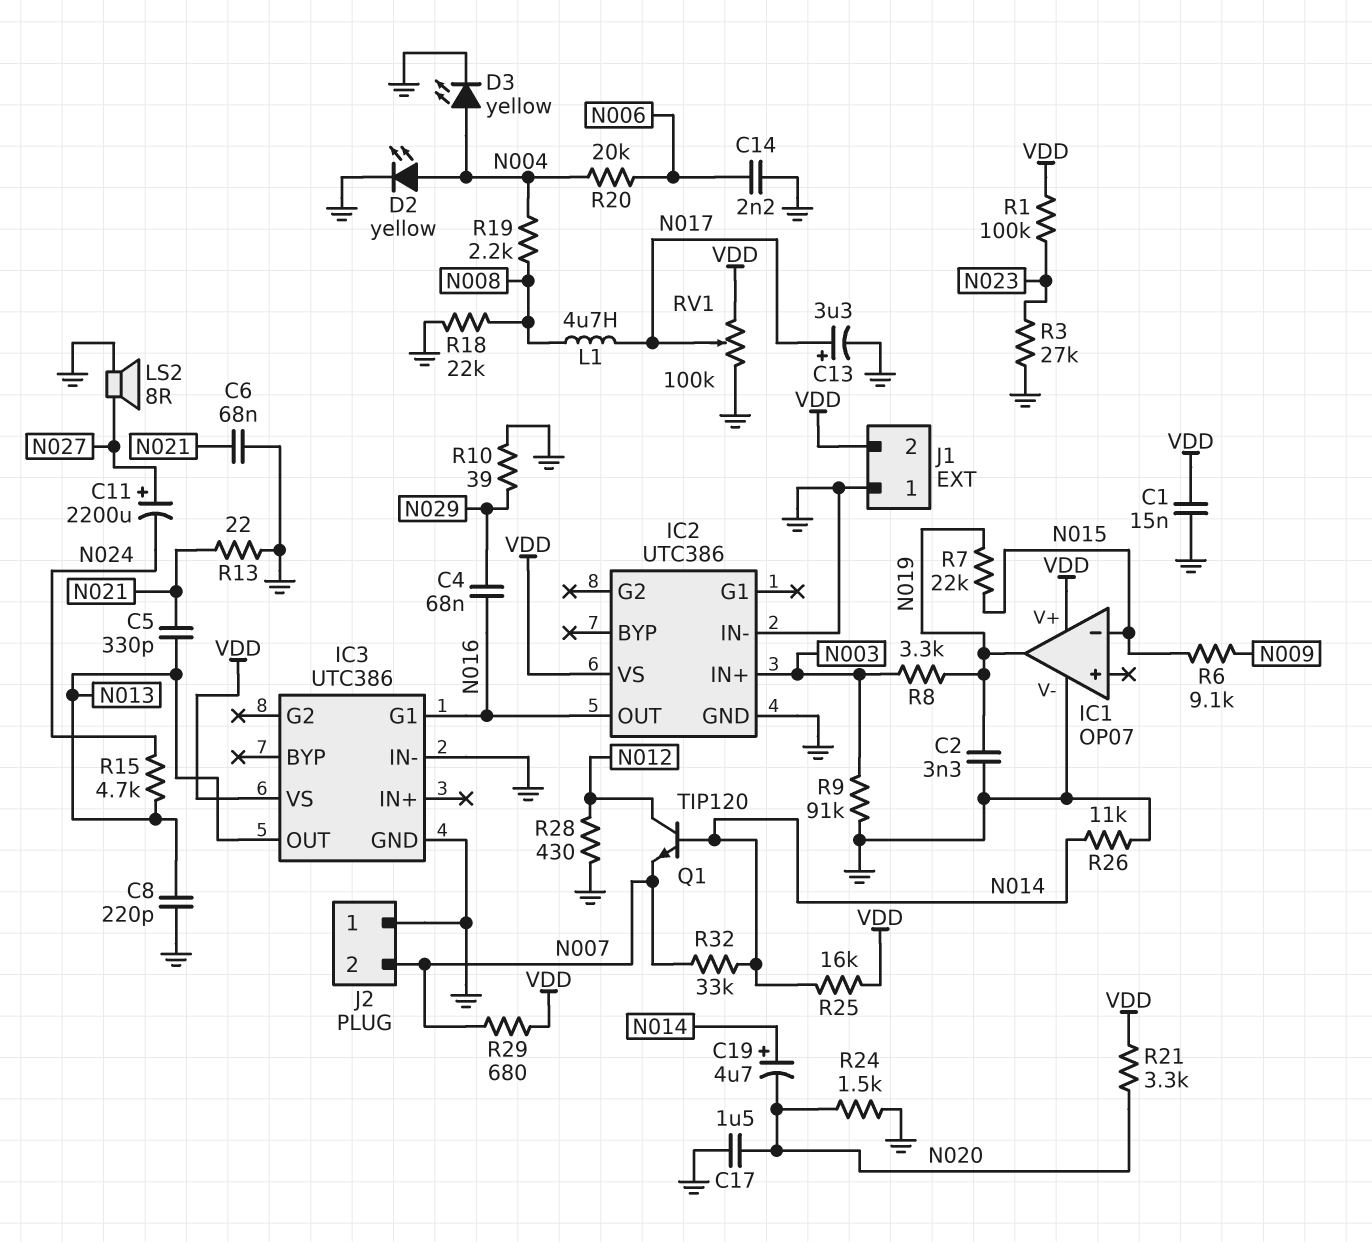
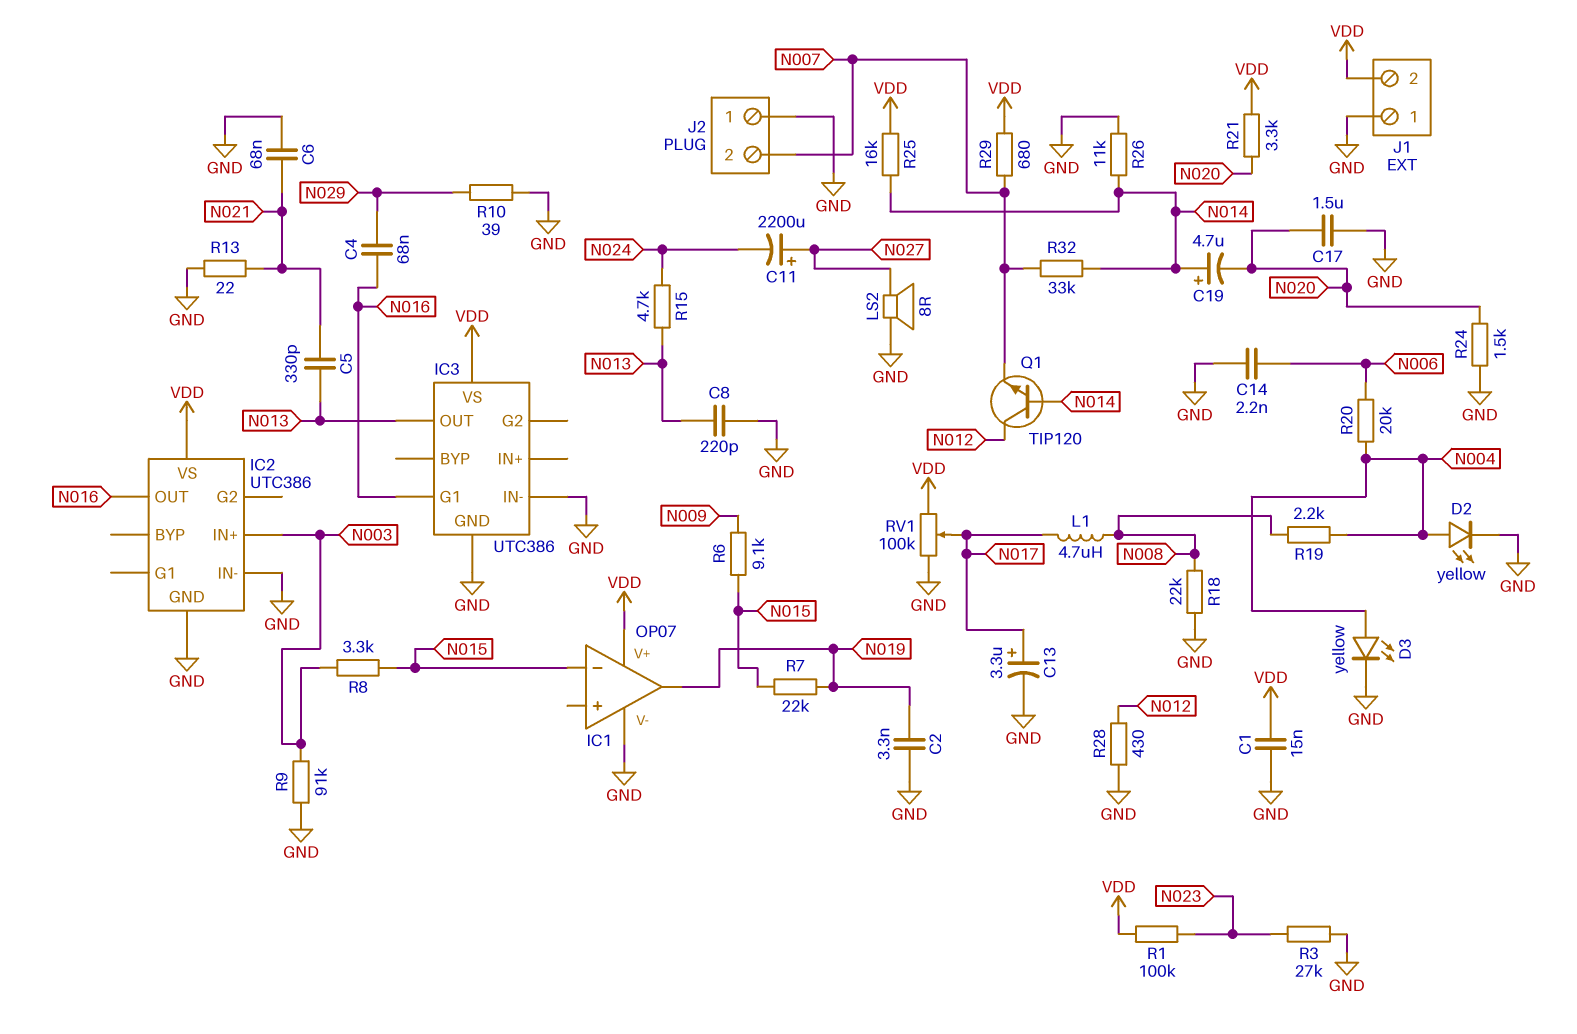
R8: 3.3k (N003, N019) -> 3.3k (N003, N015)

